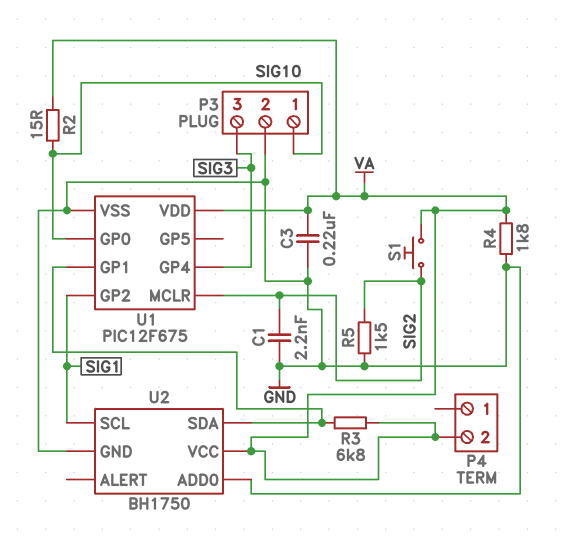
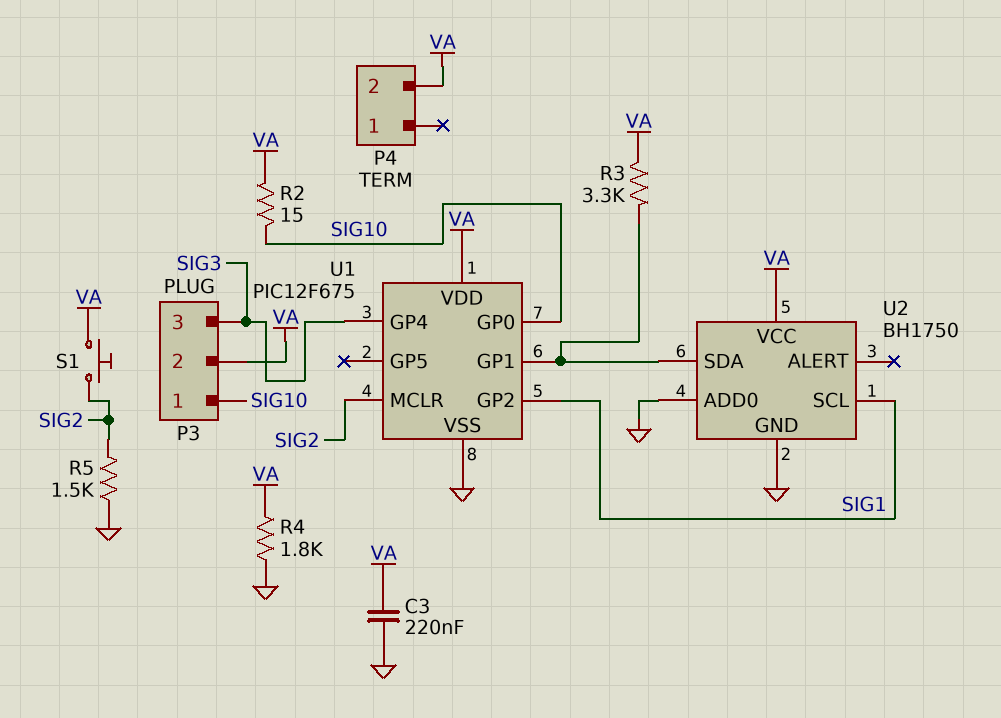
C1: 2.2nF (GND, SIG2) -> none
P3 pin 2: GND -> VA
R3: 6.8k (U1/GP1, VA) -> 3.3k (U1/GP1, VA)

